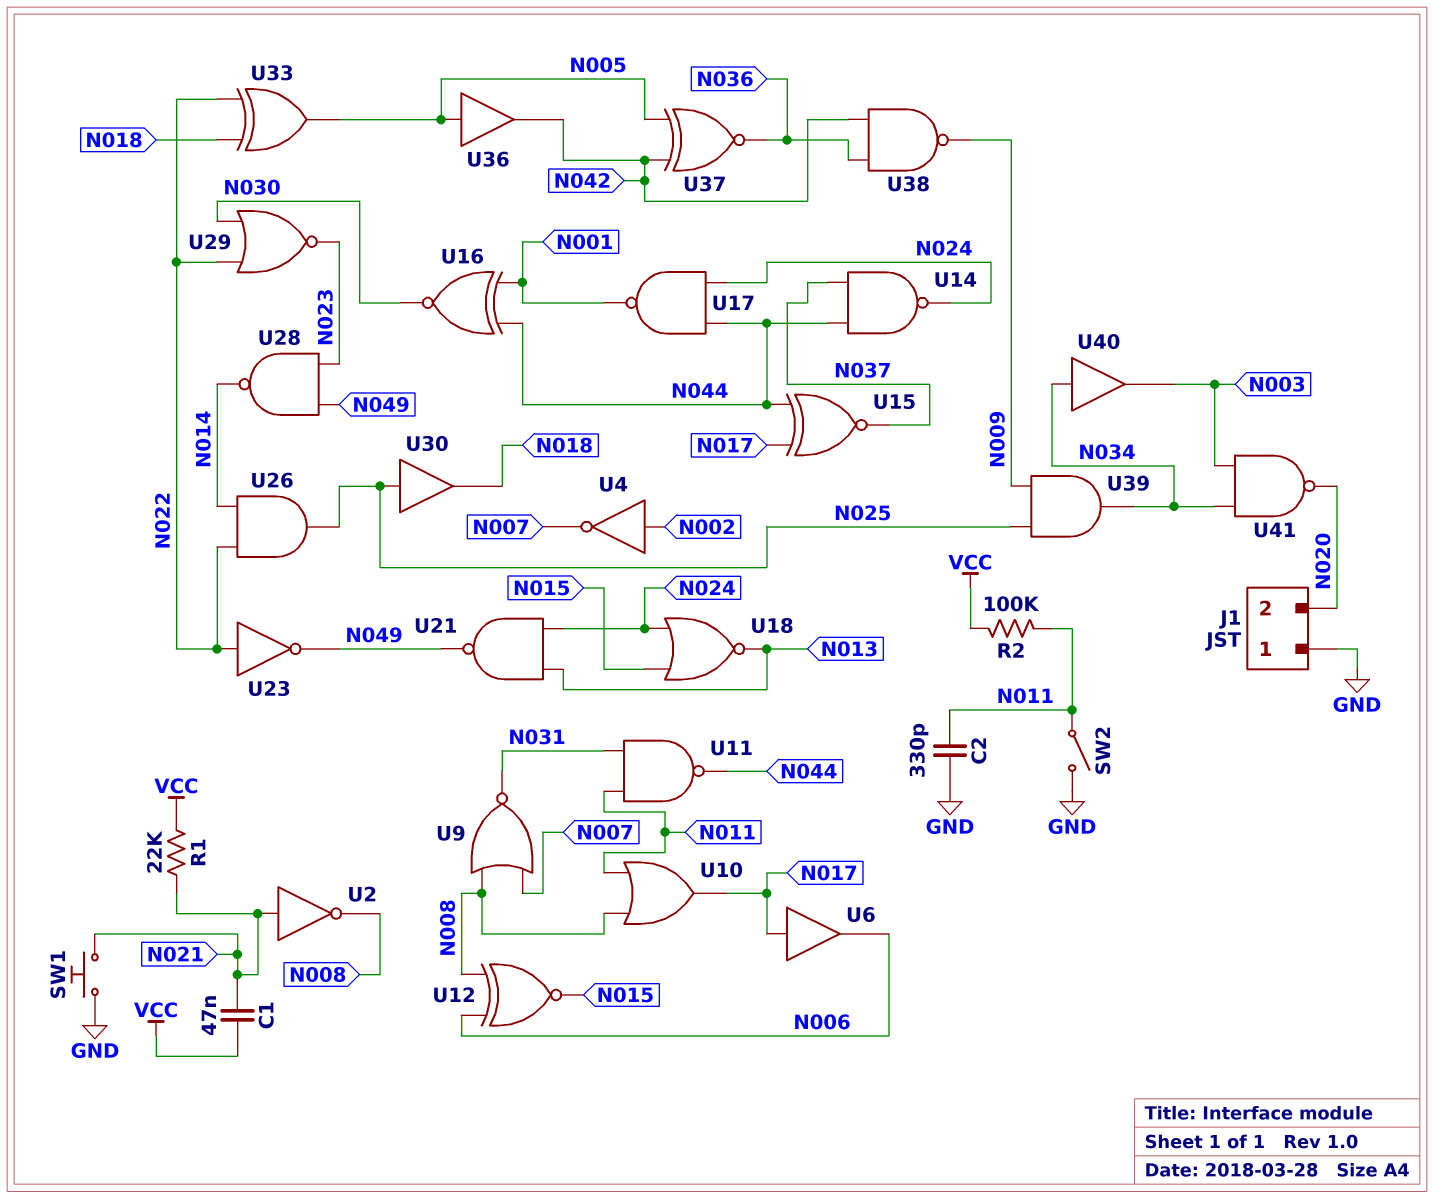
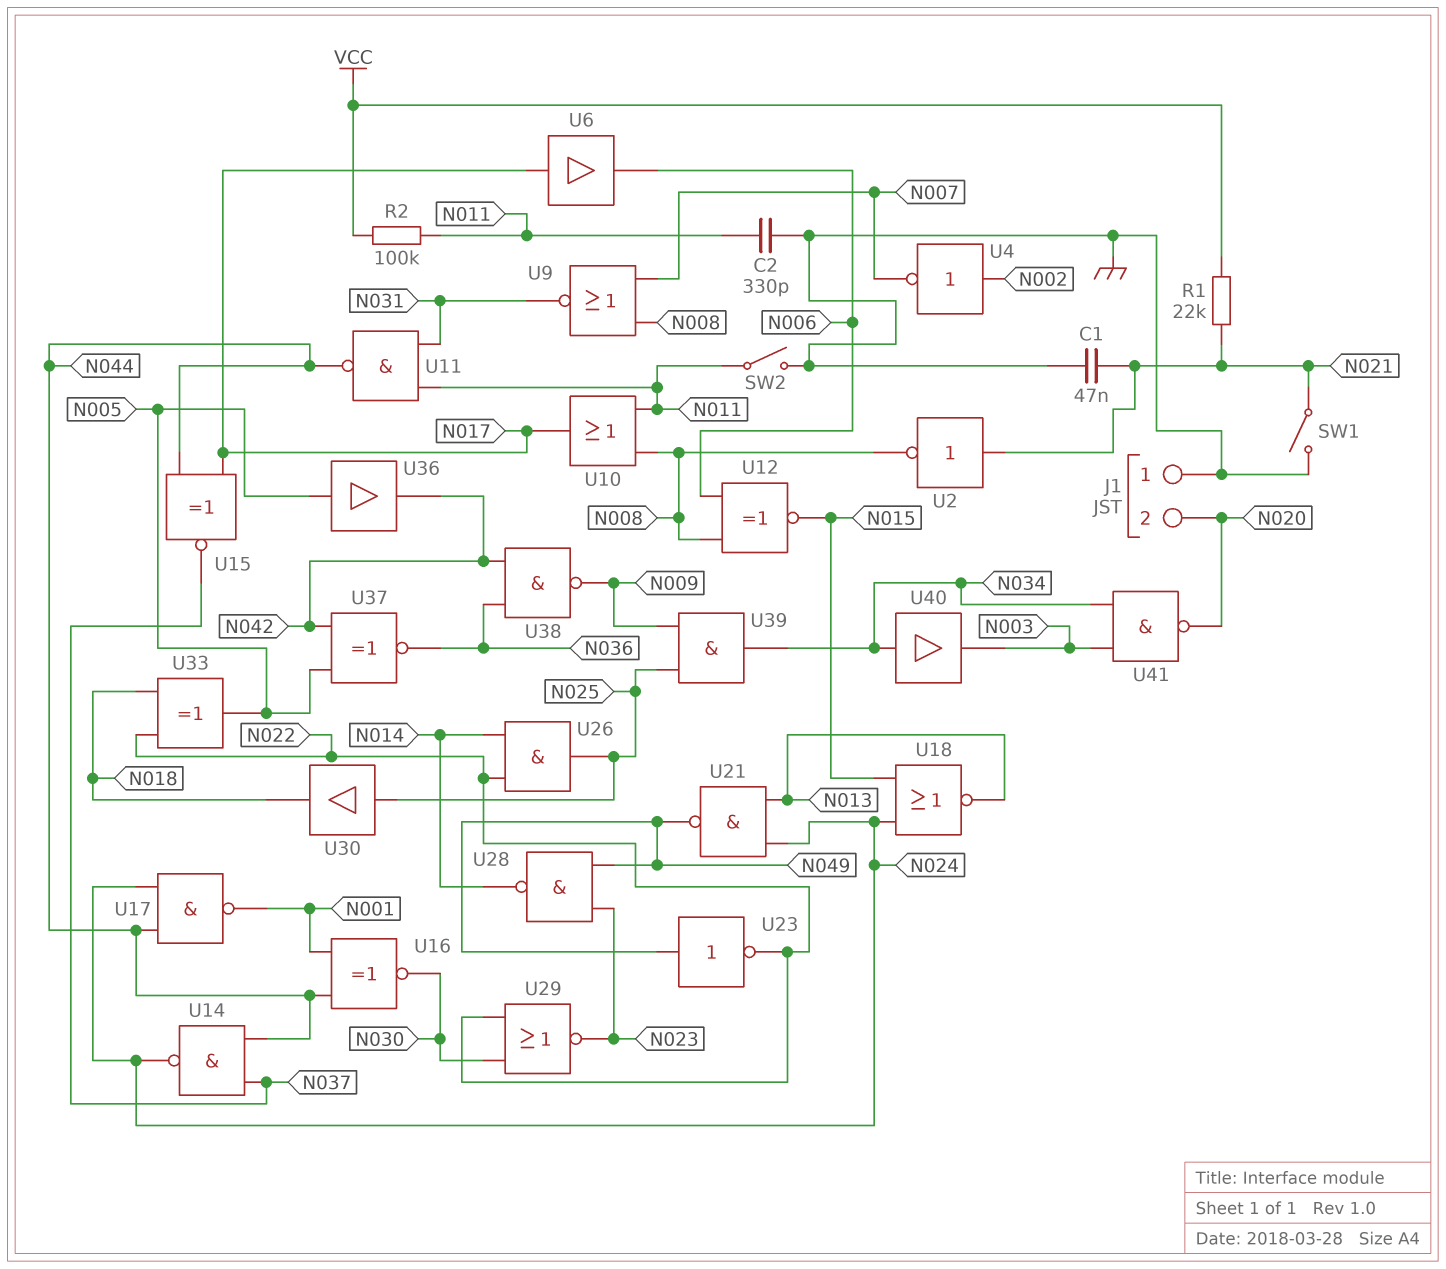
C1: 47nF (N021, VCC) -> 47nF (GND, N021)
SW1: button (GND, N021) -> switch (GND, N021)
U23: NOT (in N022, out N049) -> NOT (in N049, out N022)

